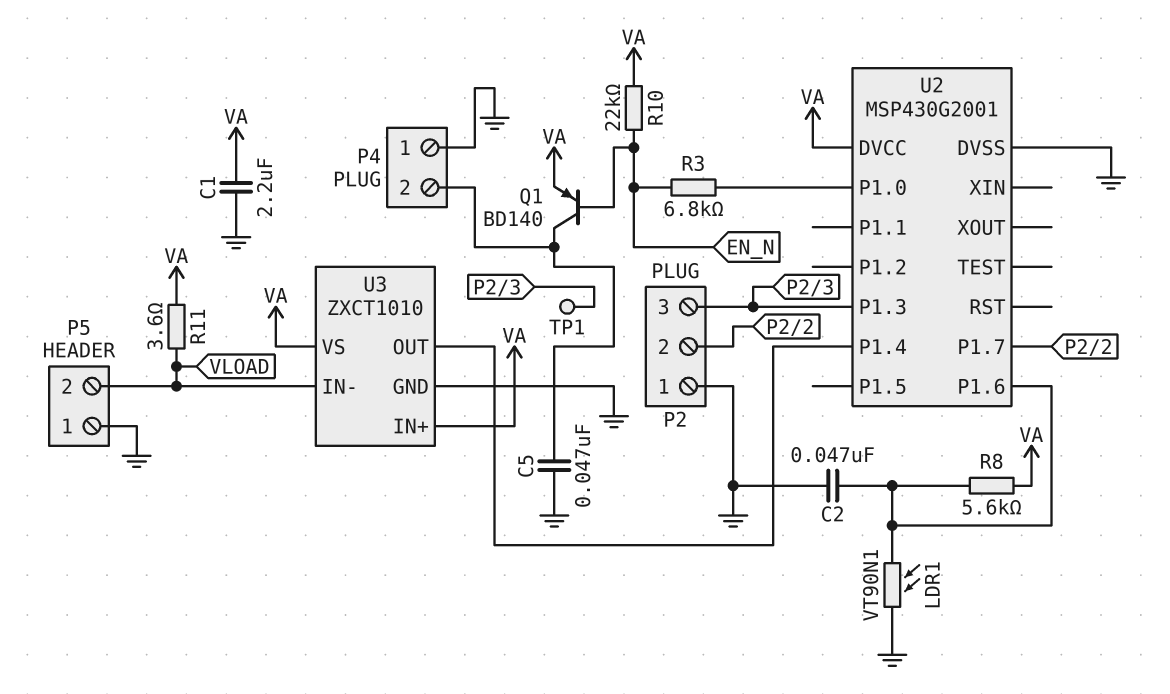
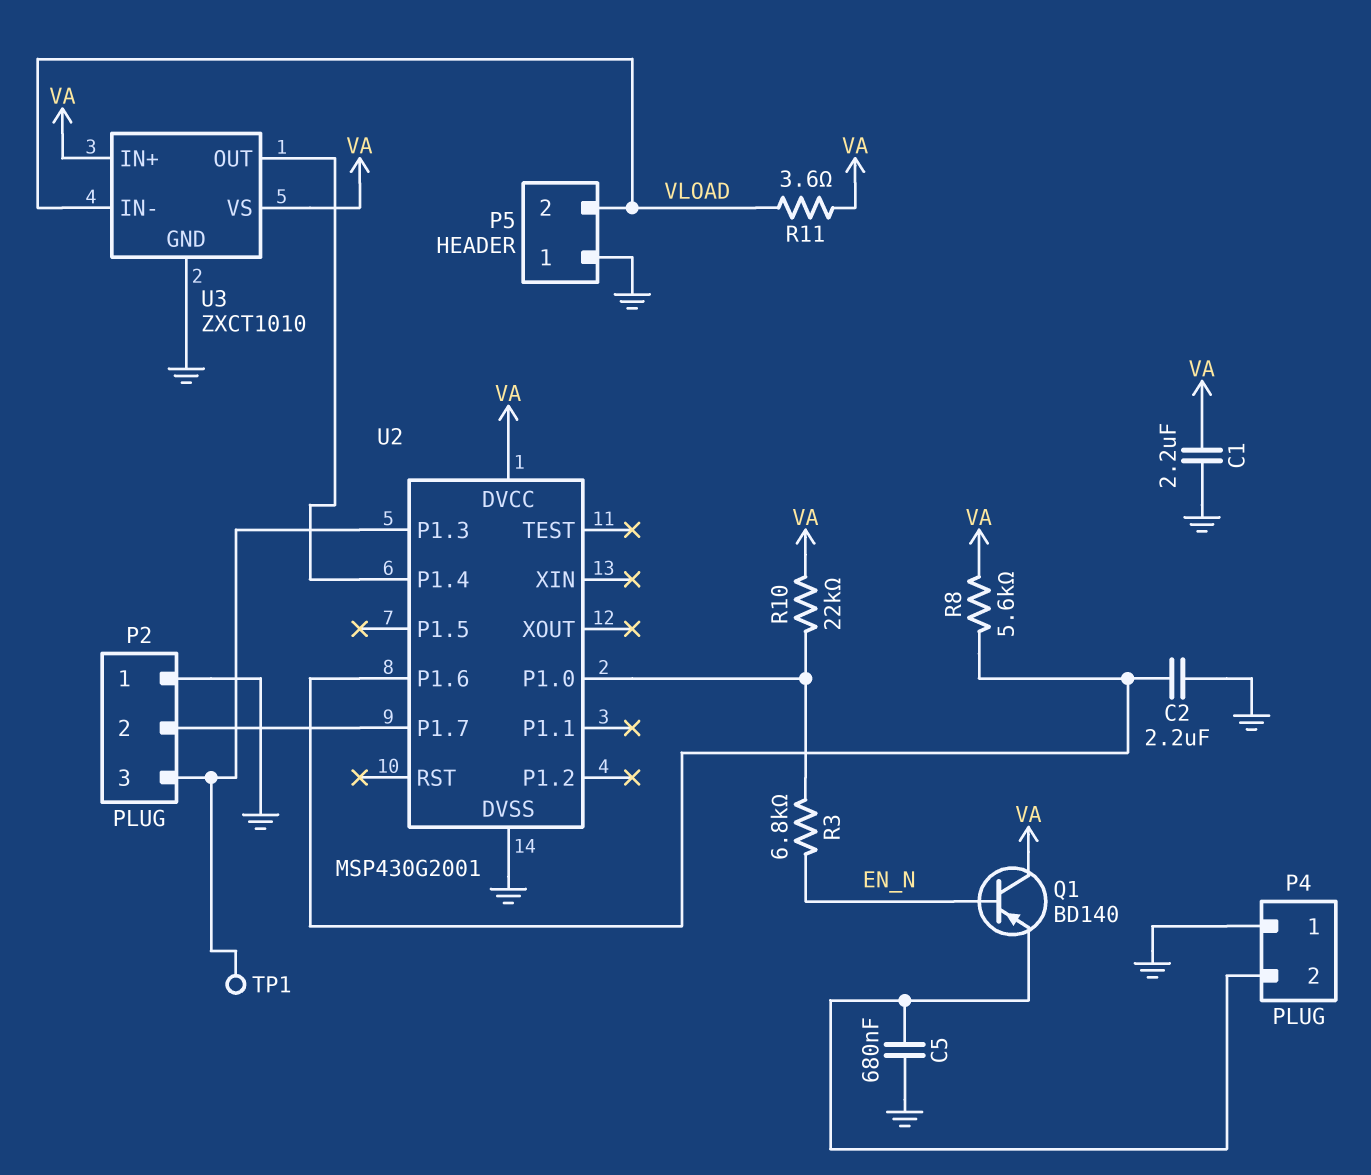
C2: 47nF (GND, U2/P1.6) -> 2.2uF (GND, U2/P1.6)
C5: 47nF (GND, P4/2) -> 680nF (GND, P4/2)
LDR1: VT90N1 (GND, U2/P1.6) -> none
Q1: PNP BD140 (B EN_N, C P4/2, E VA) -> PNP BD140 (B EN_N, C VA, E P4/2)
R10: 22k (EN_N, VA) -> 22k (U2/P1.0, VA)

